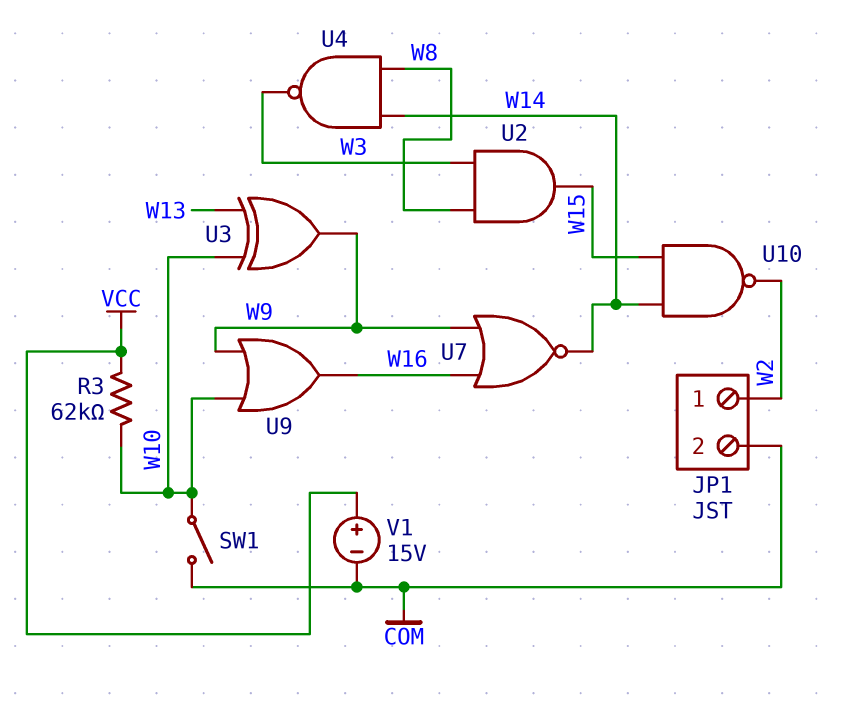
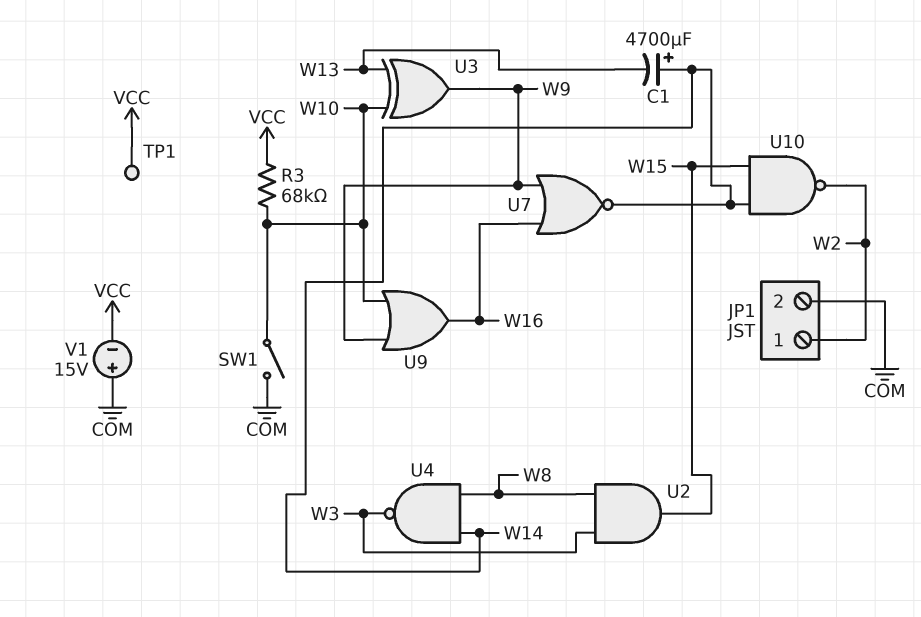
C1: none -> 4700uF (plus W14, minus W13)
R3: 62k (VCC, W10) -> 68k (VCC, W10)
TP1: none -> test point (VCC)
V1: 15V (plus VCC, minus COM) -> 15V (plus COM, minus VCC)

